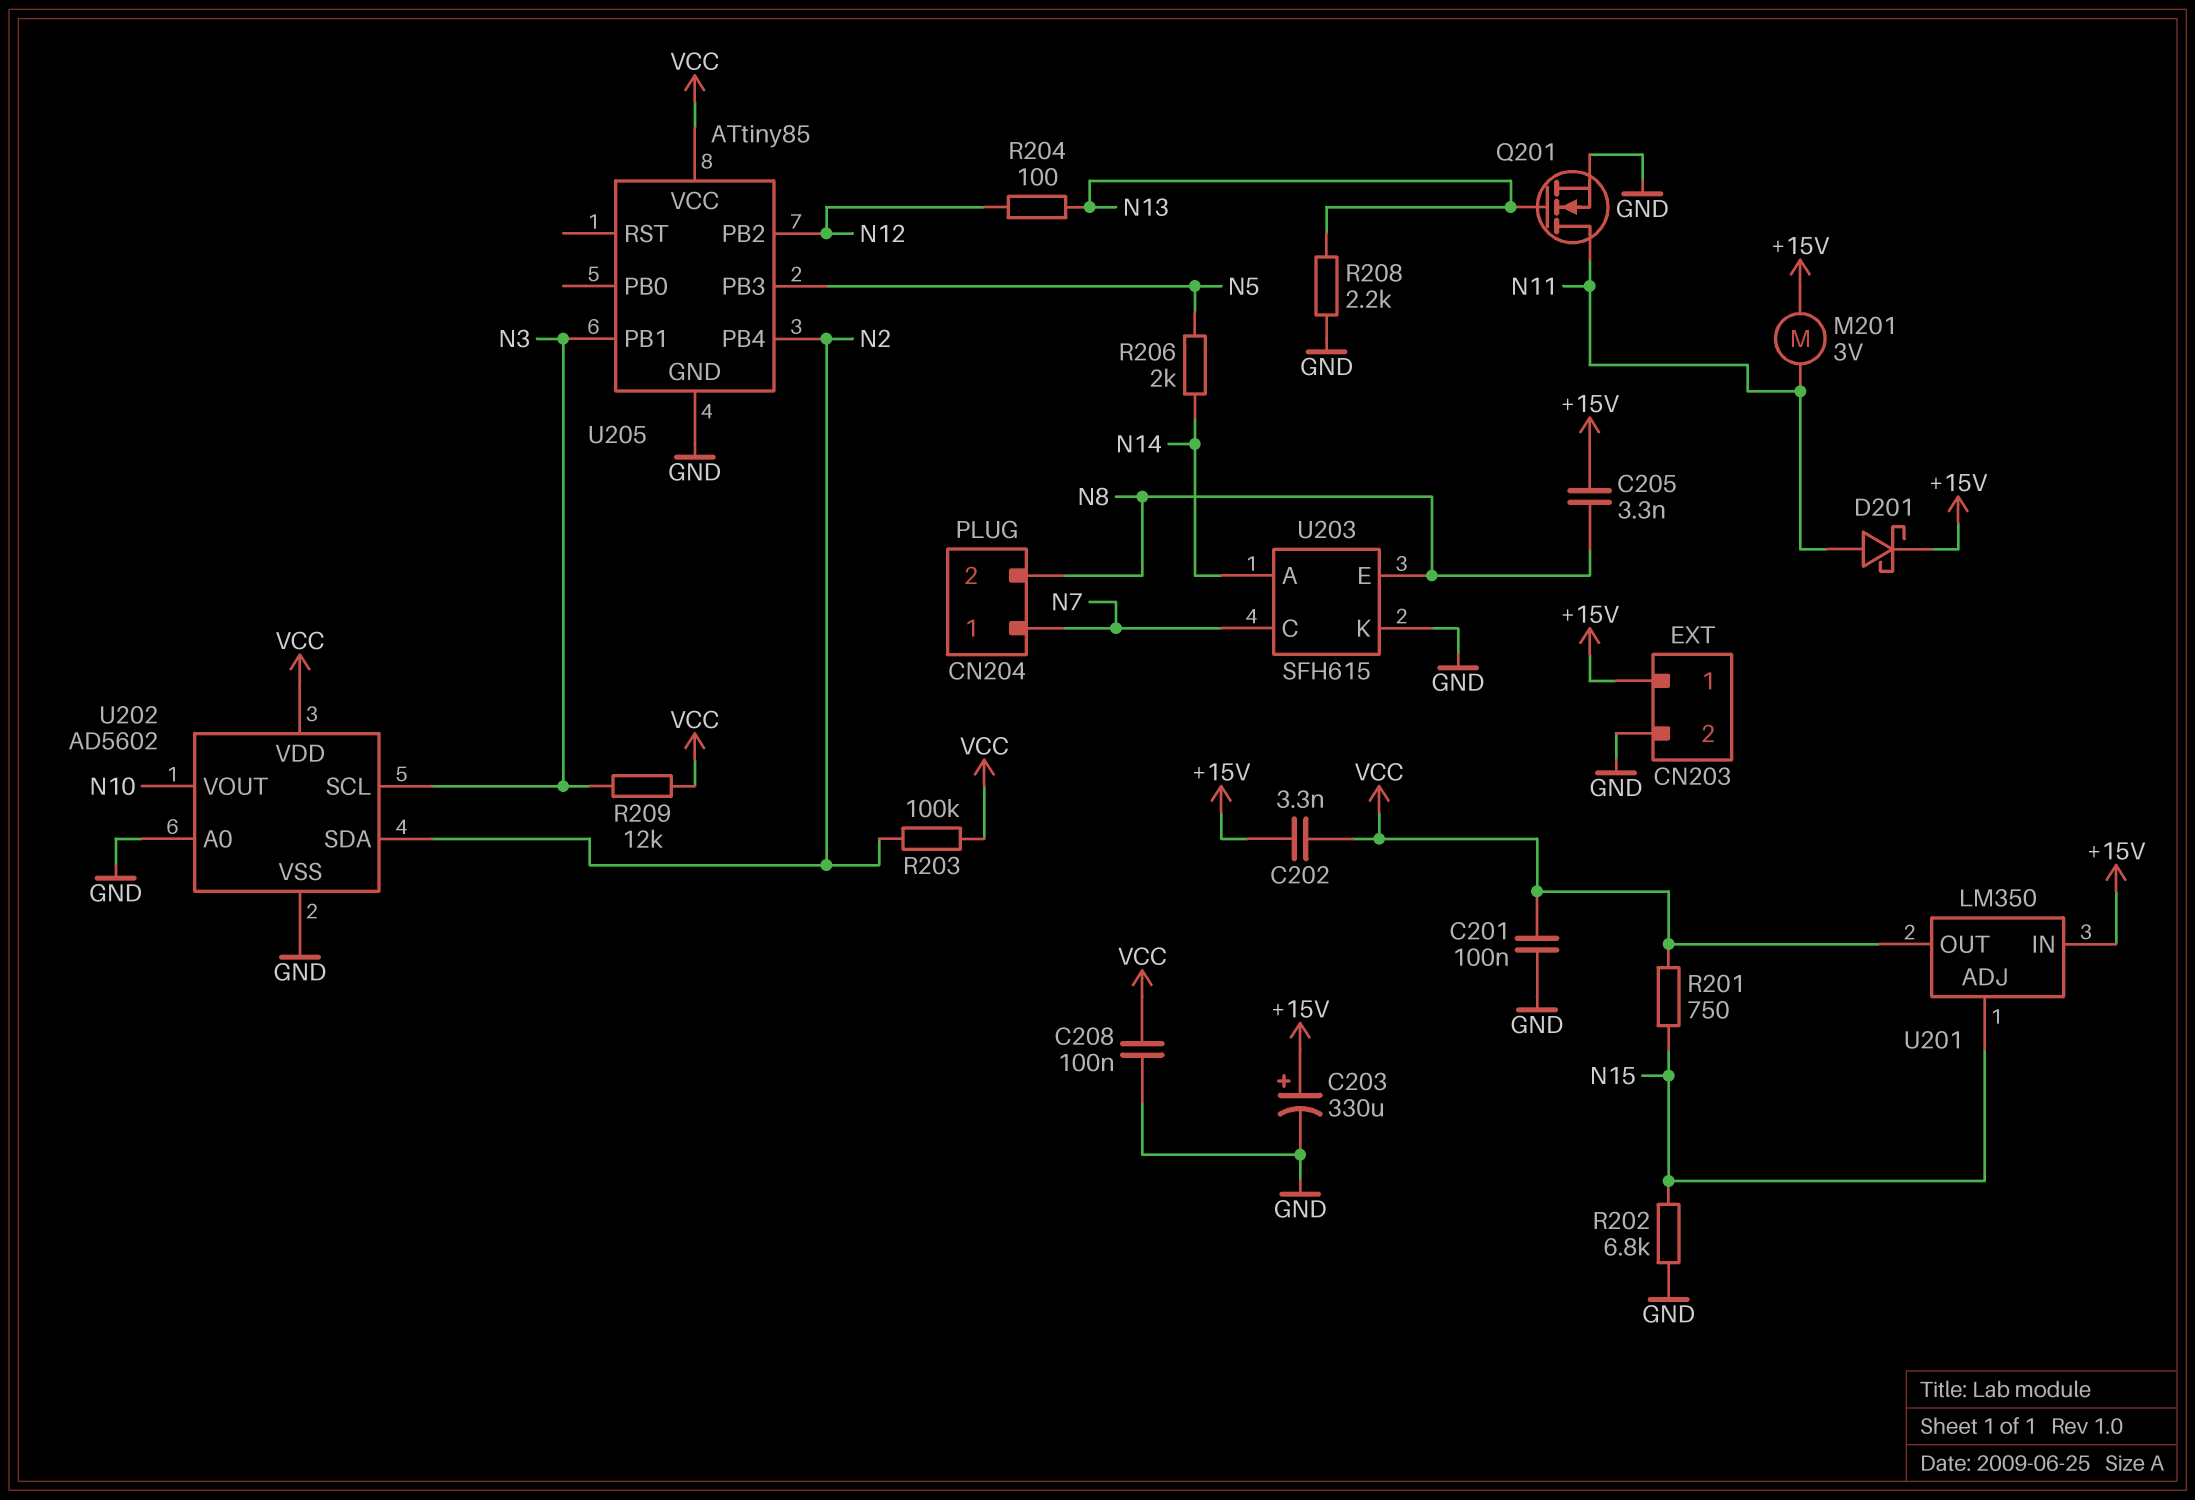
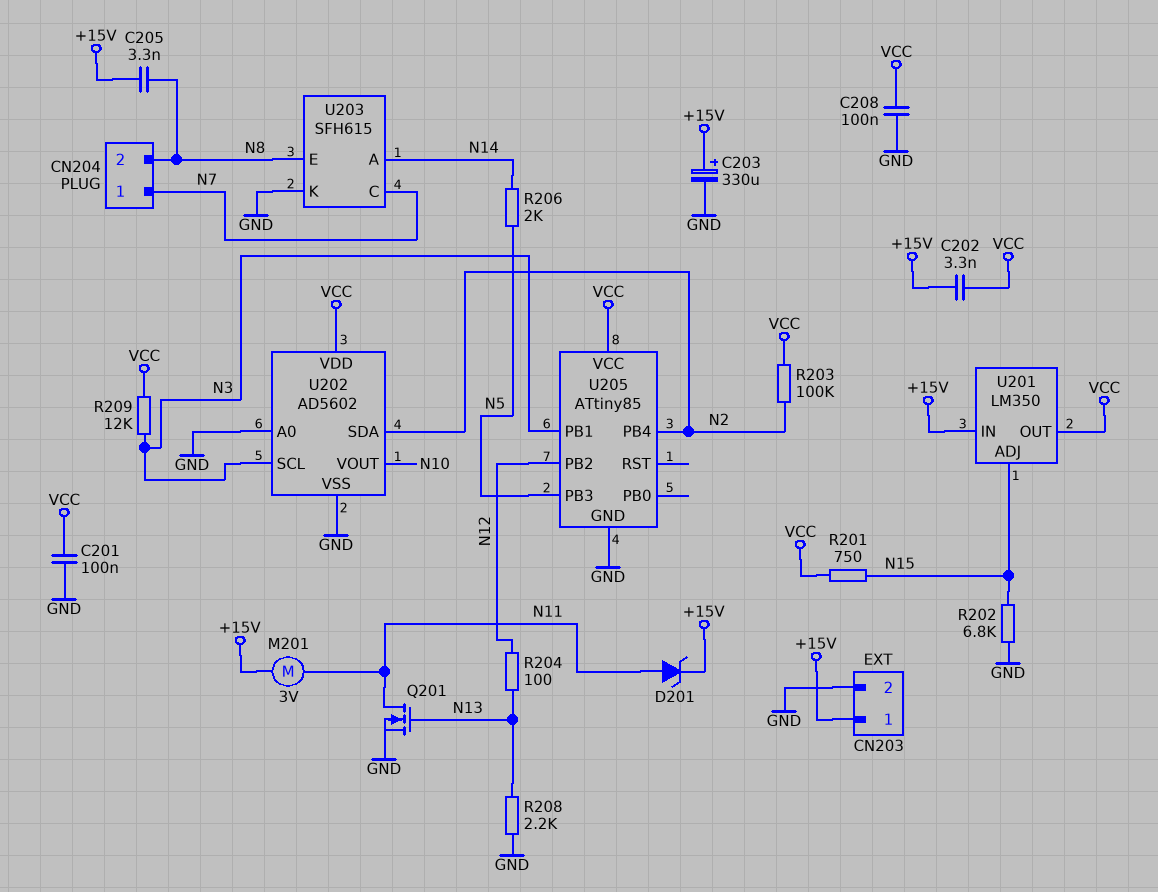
D201: schottky (A N11, K +15V) -> zener (A N11, K +15V)

